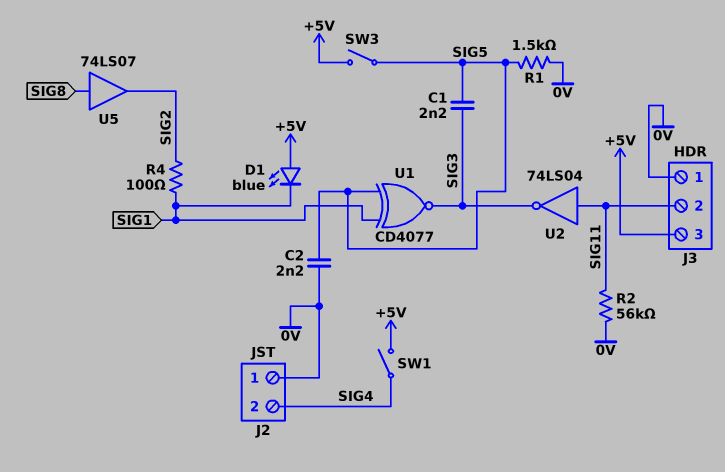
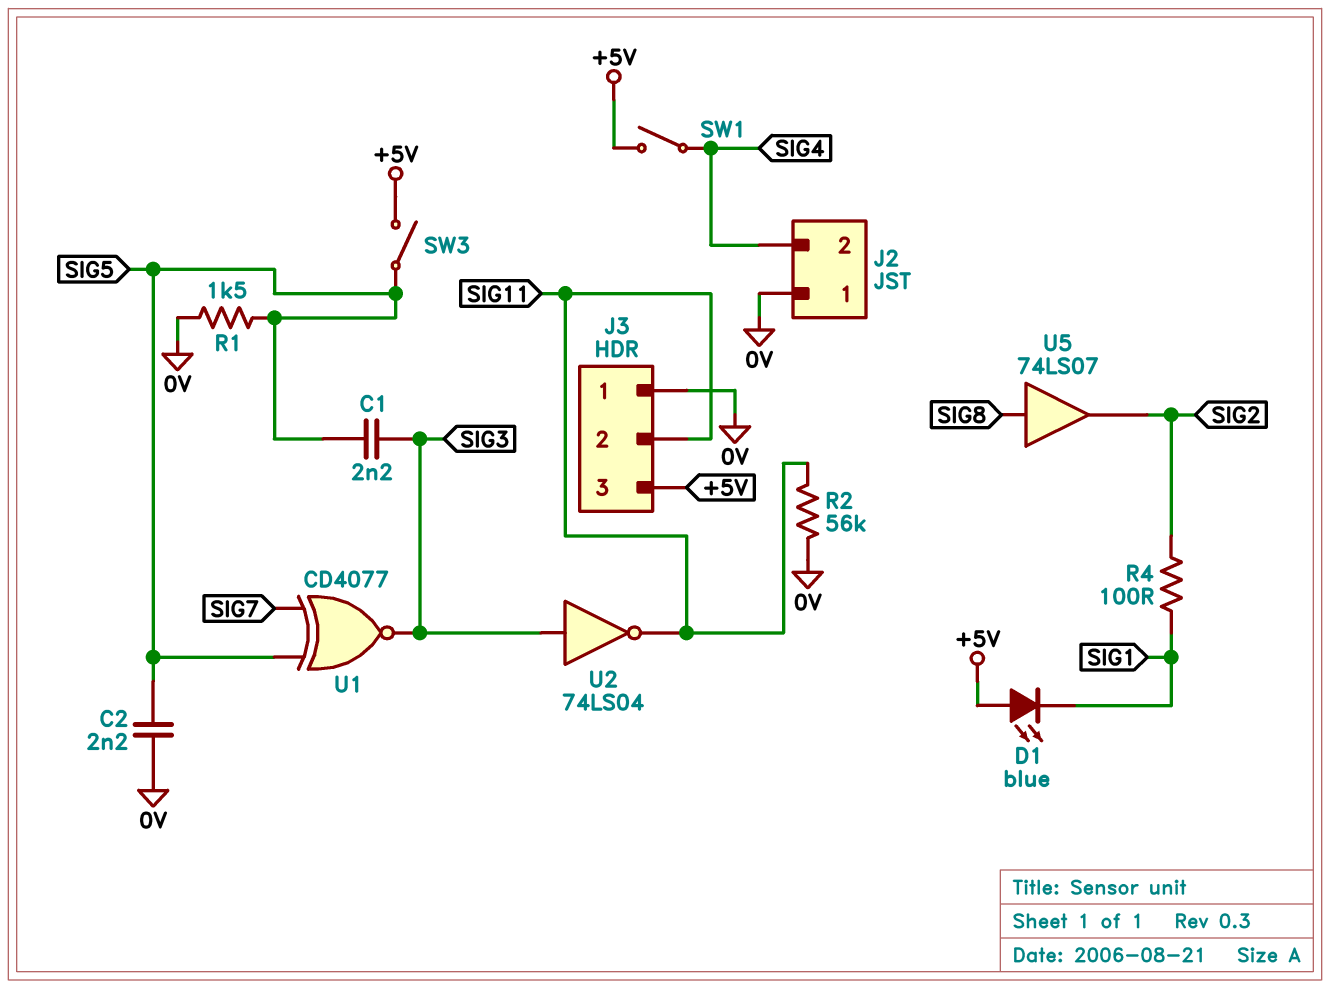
U1: XNOR CD4077 (in SIG1, in SIG5, out SIG3) -> XNOR CD4077 (in SIG5, in SIG7, out SIG3)
U2: NOT 74LS04 (in SIG11, out SIG3) -> NOT 74LS04 (in SIG3, out SIG11)

